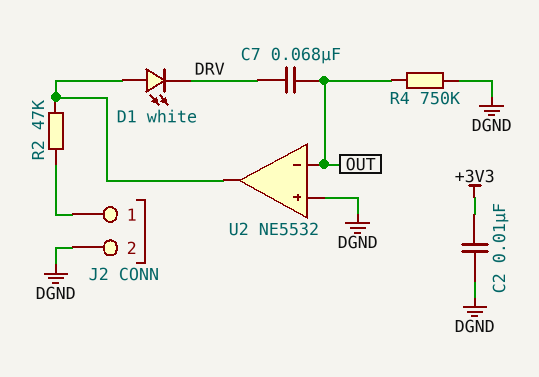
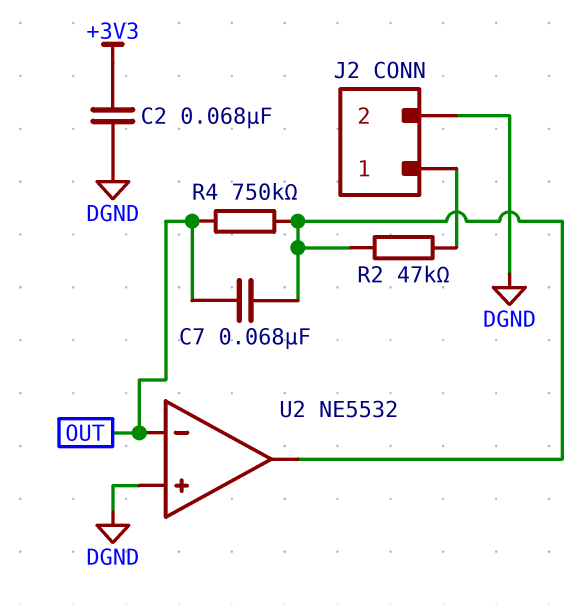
C2: 10nF (+3V3, DGND) -> 68nF (+3V3, DGND)
C7: 68nF (DRV, OUT) -> 68nF (OUT, U2/out)
D1: LED white (A U2/out, K DRV) -> none
R4: 750k (DGND, OUT) -> 750k (OUT, U2/out)

